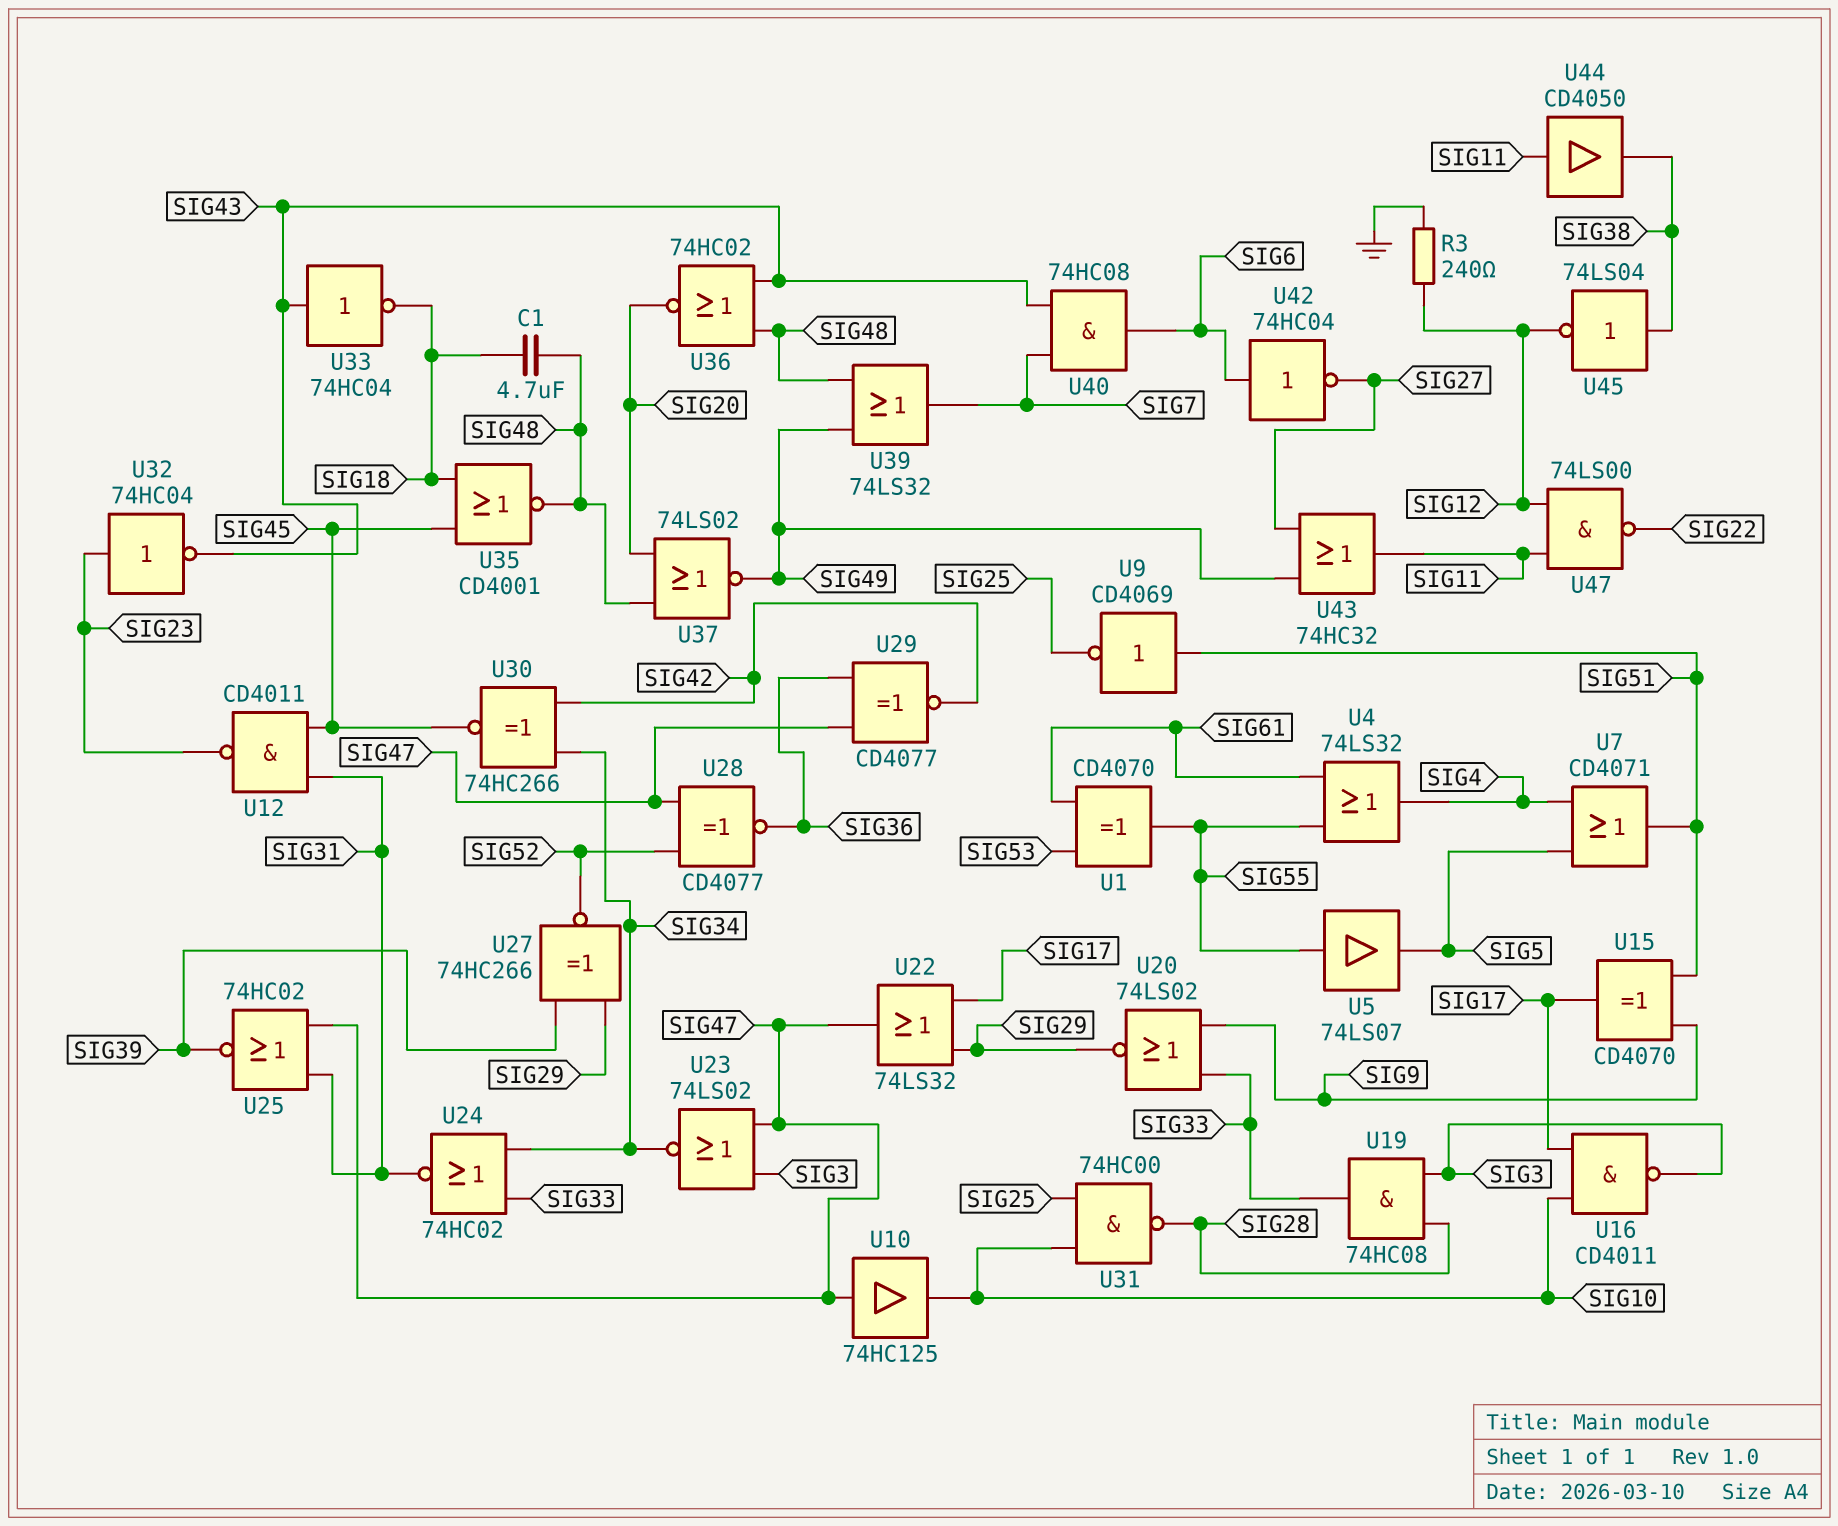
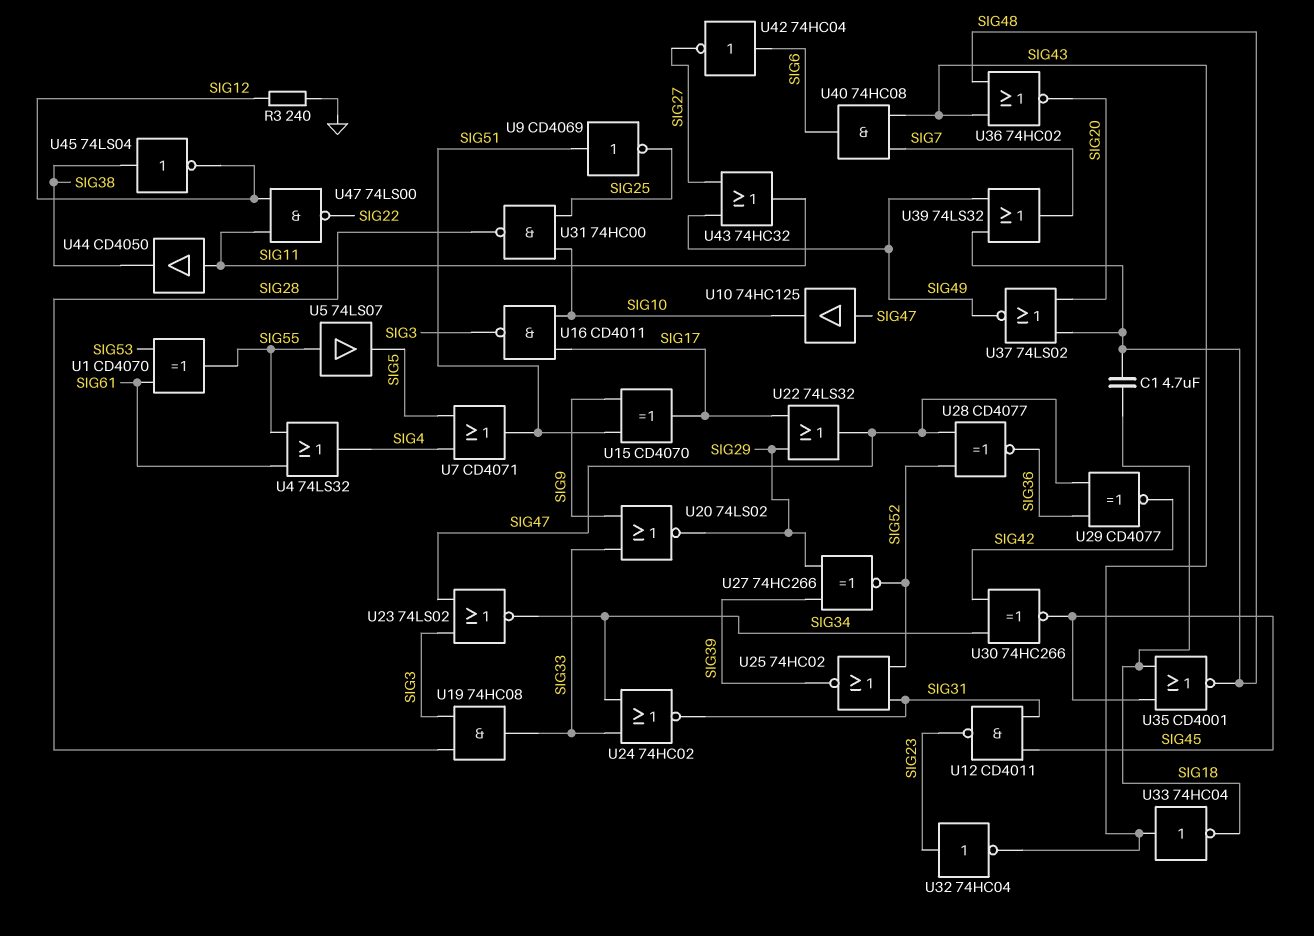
U25: NOR 74HC02 (in SIG31, in SIG47, out SIG39) -> NOR 74HC02 (in SIG31, in SIG52, out SIG39)

